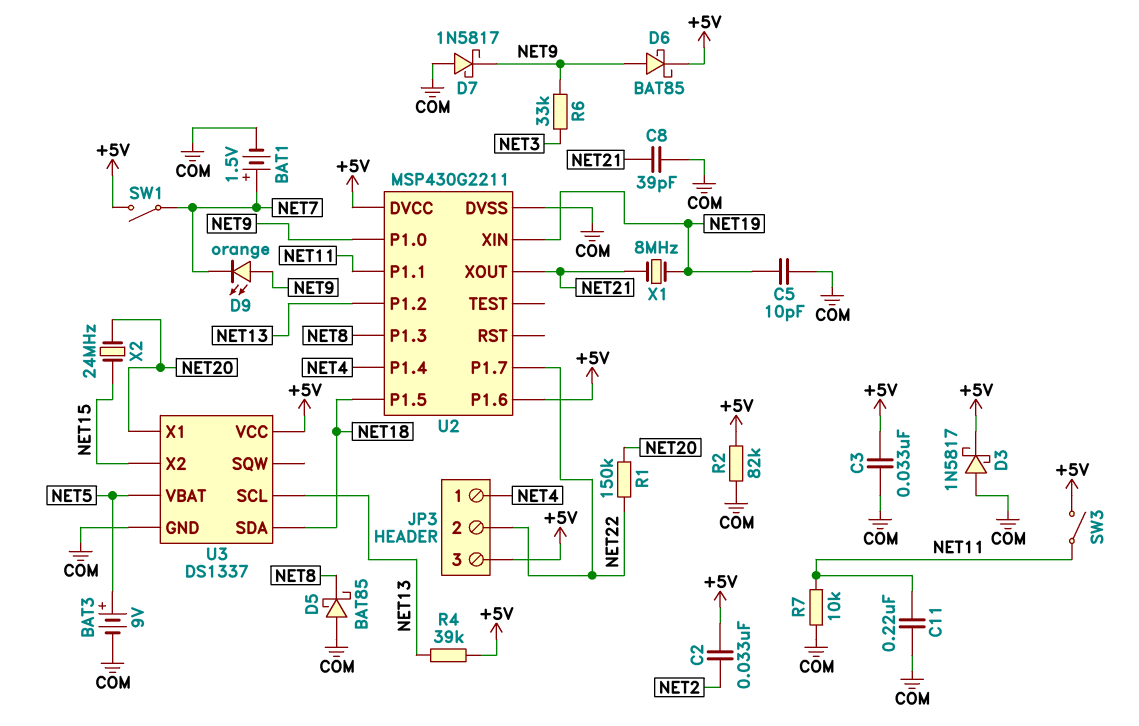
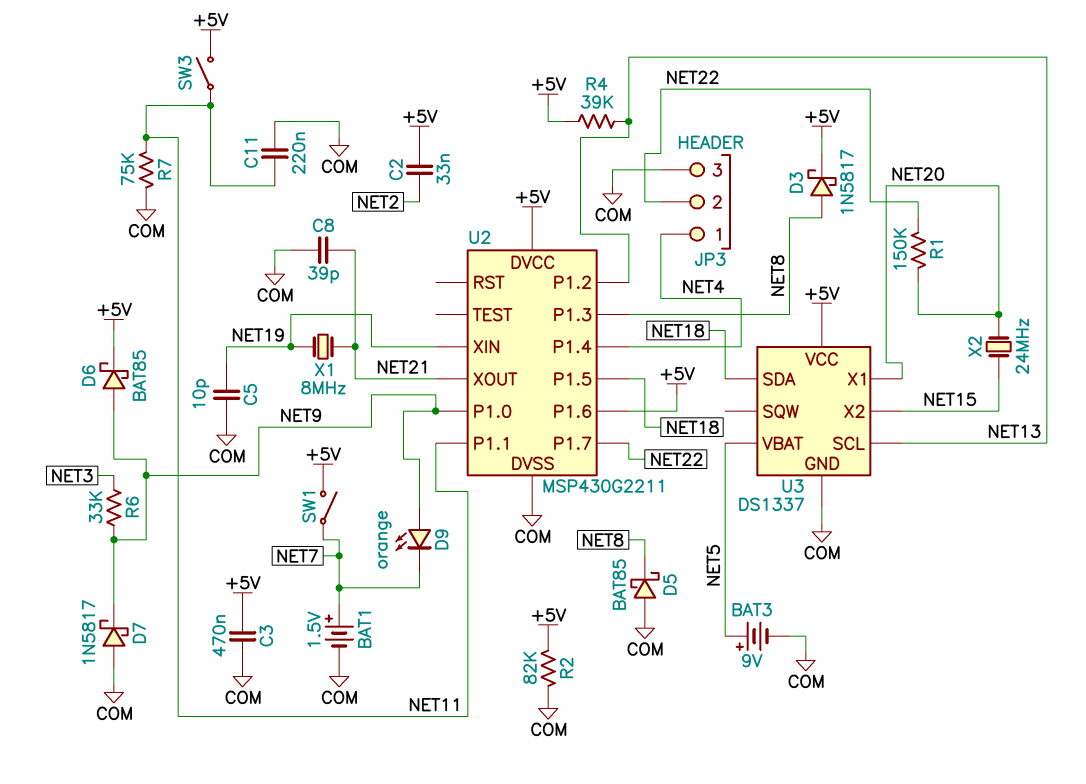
C3: 33nF (+5V, COM) -> 470nF (+5V, COM)
D3: schottky 1N5817 (A COM, K +5V) -> schottky 1N5817 (A NET8, K +5V)
JP3 pin 3: +5V -> COM
R7: 10k (COM, NET11) -> 75k (COM, NET11)

